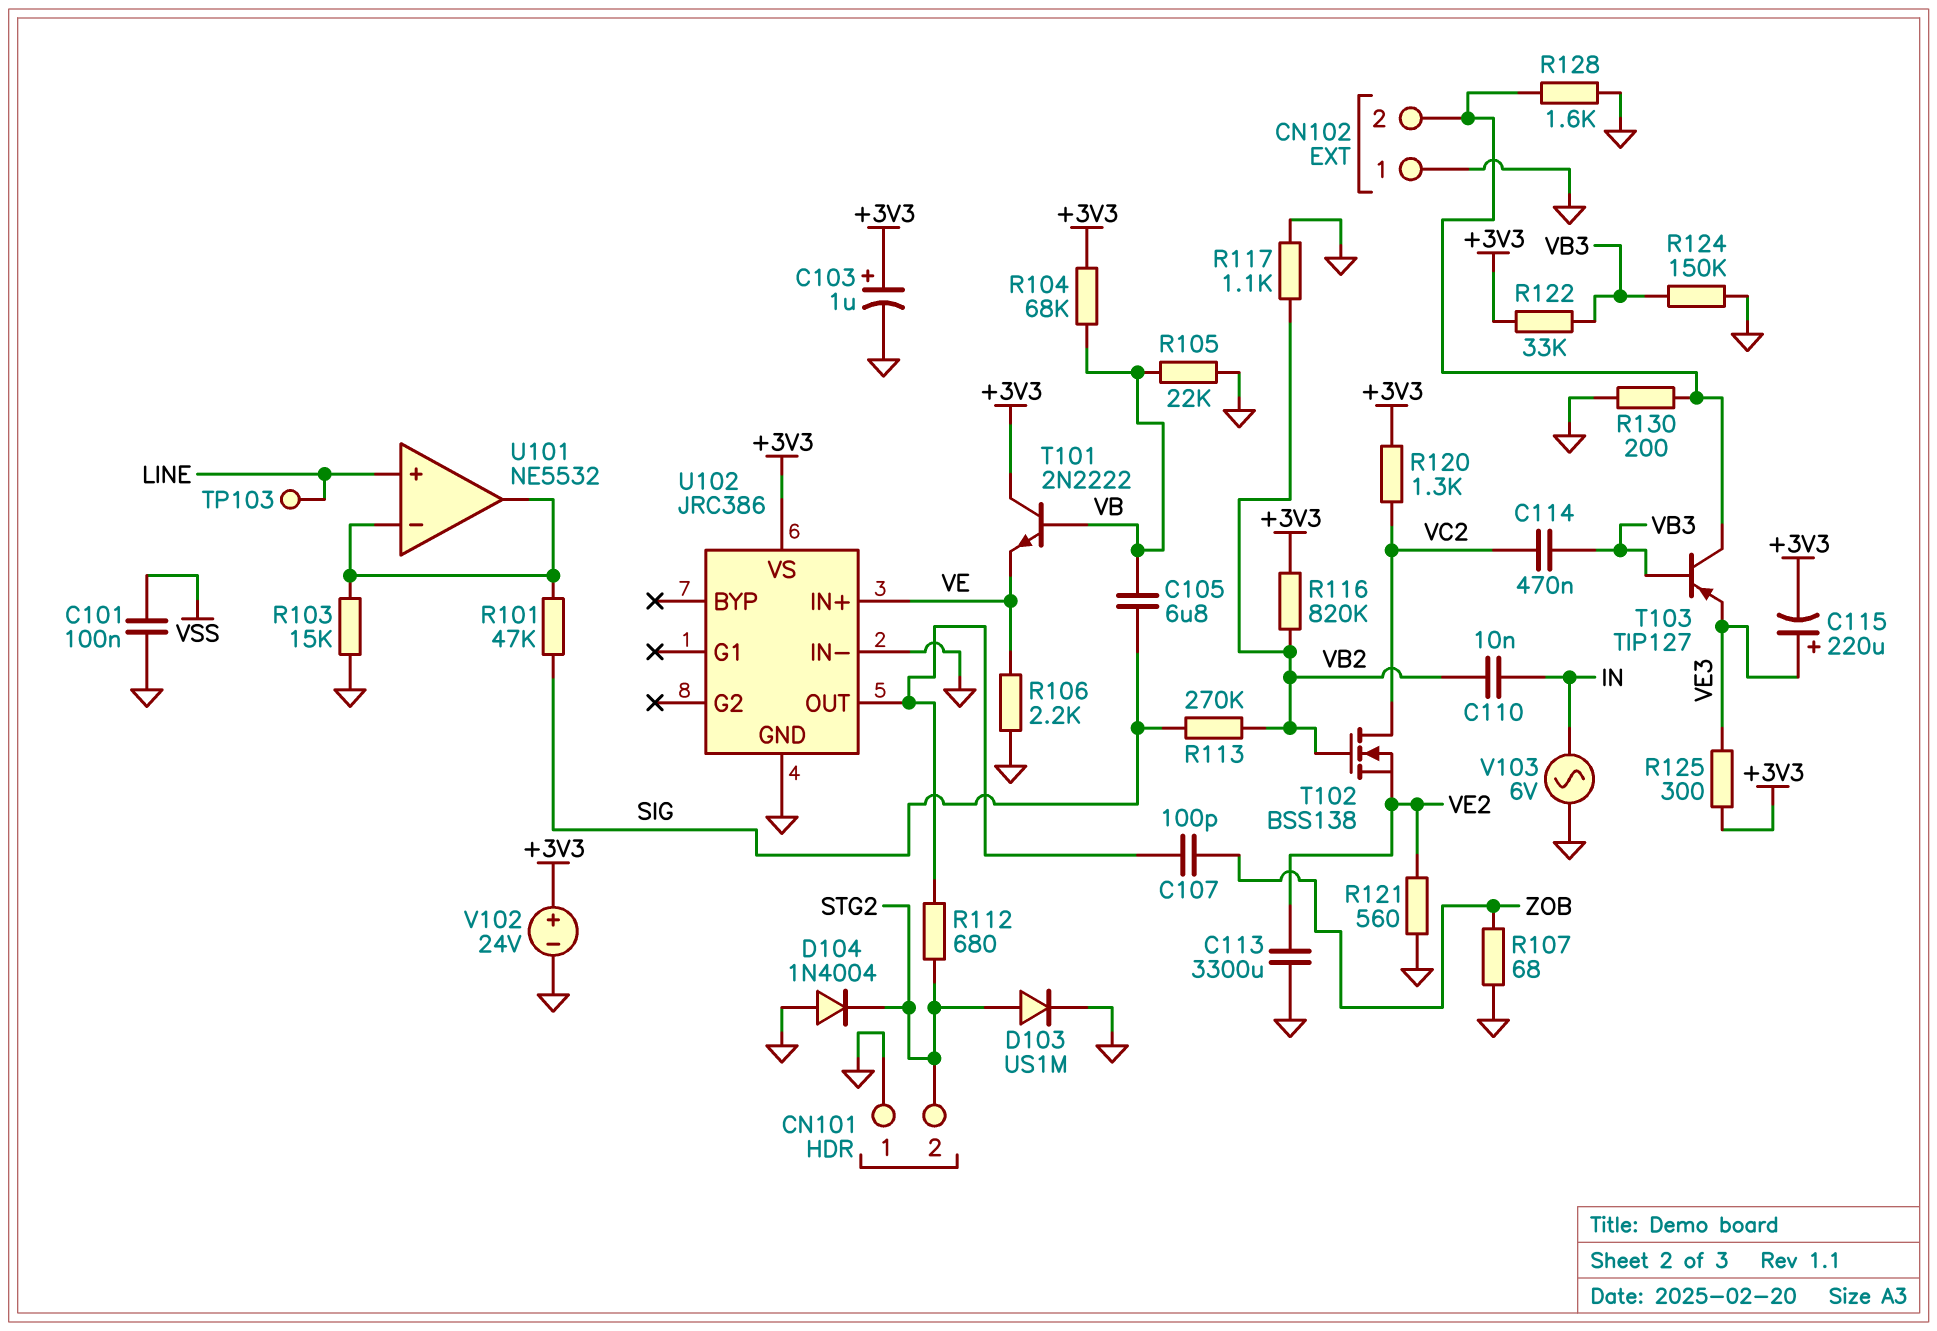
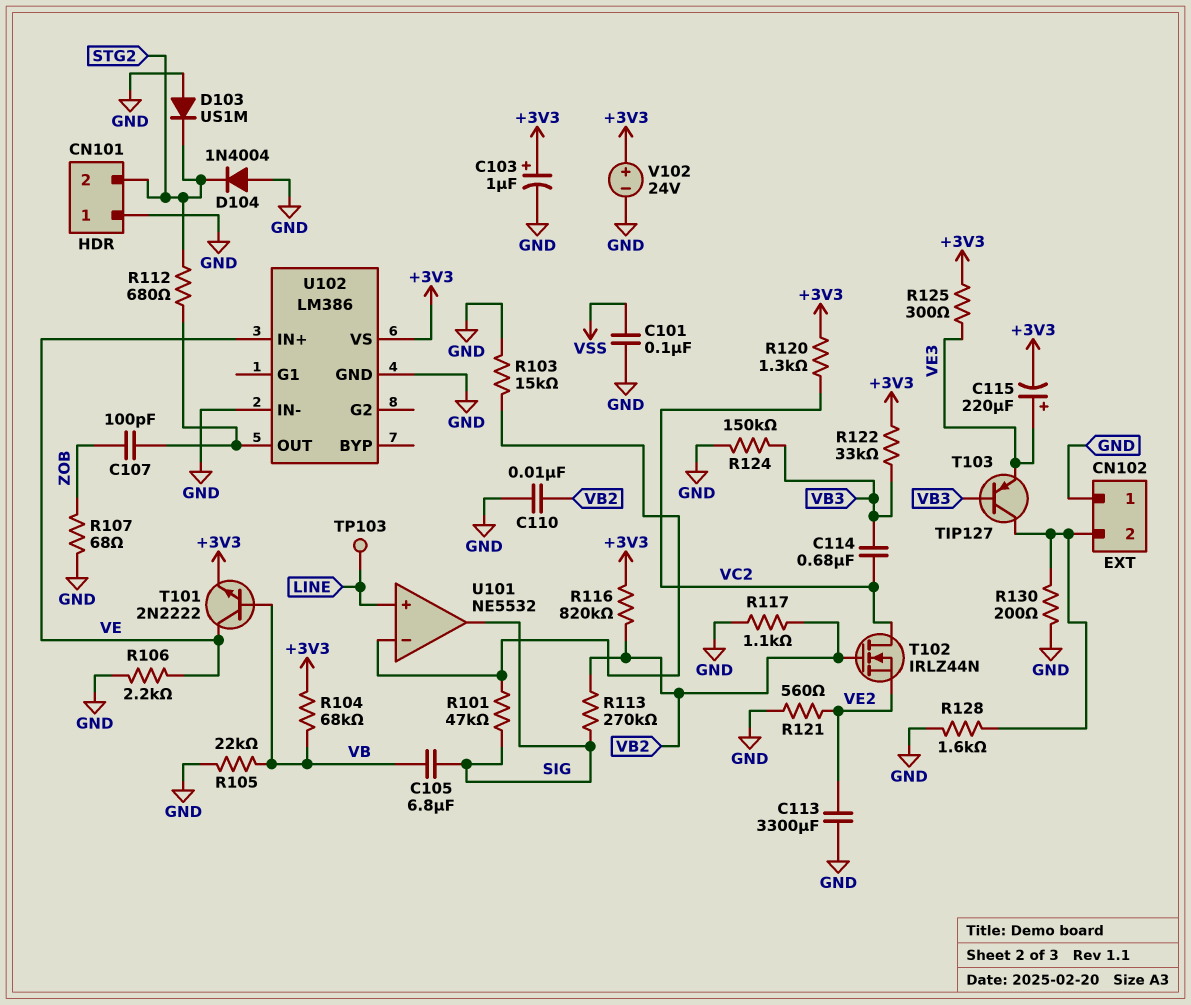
C110: 10nF (IN, VB2) -> 10nF (GND, VB2)
C114: 470nF (VB3, VC2) -> 680nF (VB3, VC2)
D103: diode US1M (A STG2, K GND) -> diode US1M (A GND, K STG2)
T101: NPN 2N2222 (B VB, C +3V3, E VE) -> NPN 2N2222 (B VB, C VE, E +3V3)
T102: NMOS BSS138 (G VB2, D VC2, S VE2) -> NMOS IRLZ44N (G VB2, D VC2, S VE2)
U101 pin out: U101/in- -> SIG
U102: JRC386 -> LM386
V103: AC 6V (GND, IN) -> none

